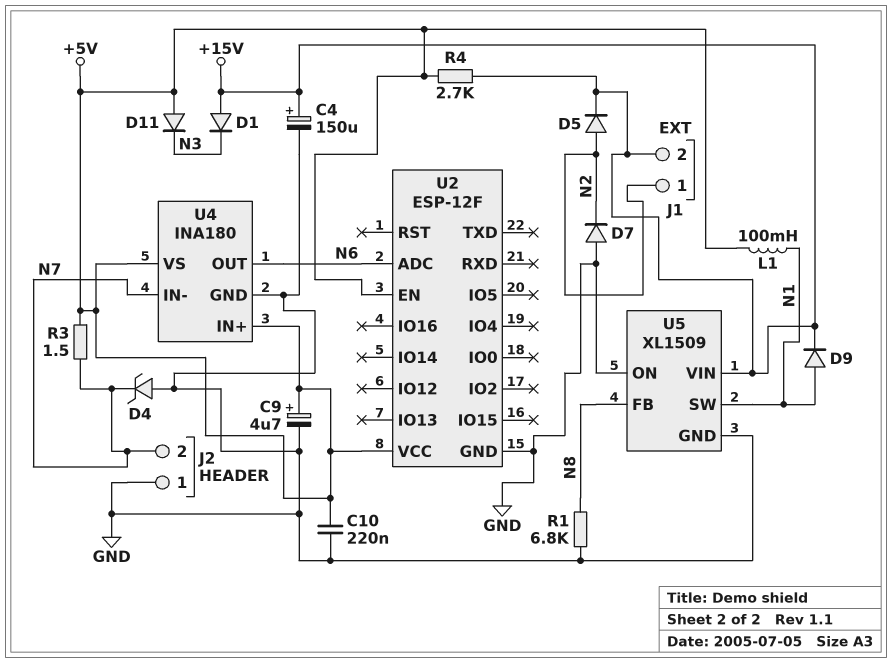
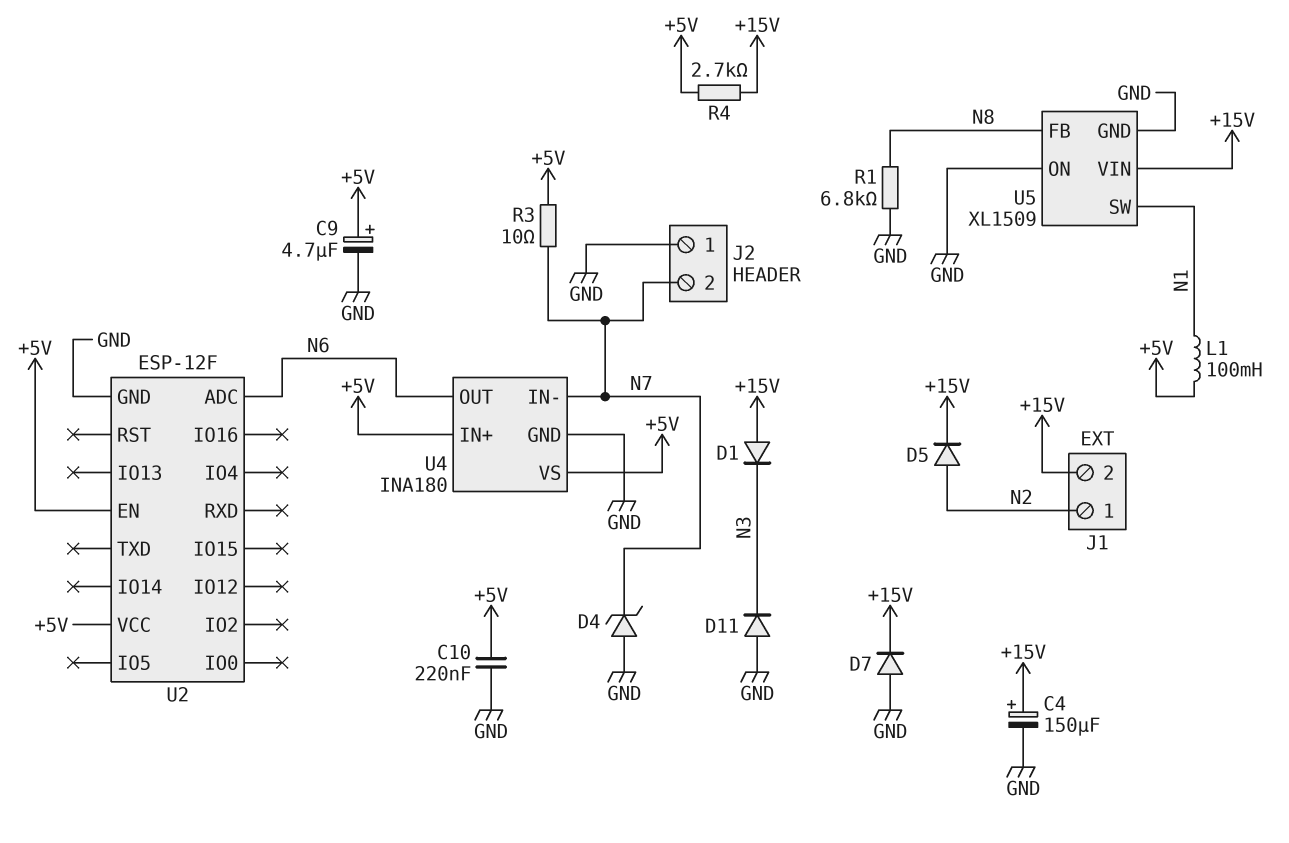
D7: diode (A GND, K N2) -> diode (A GND, K +15V)
D9: diode (A N1, K +15V) -> none
D11: diode (A +5V, K N3) -> diode (A GND, K N3)
R3: 1.5 (+5V, N7) -> 10 (+5V, N7)

